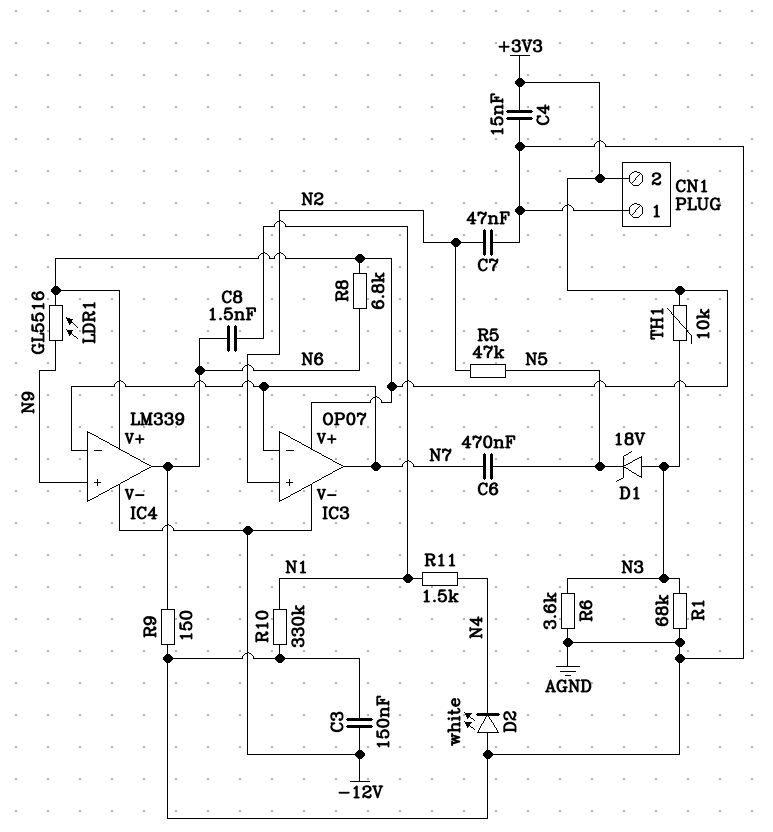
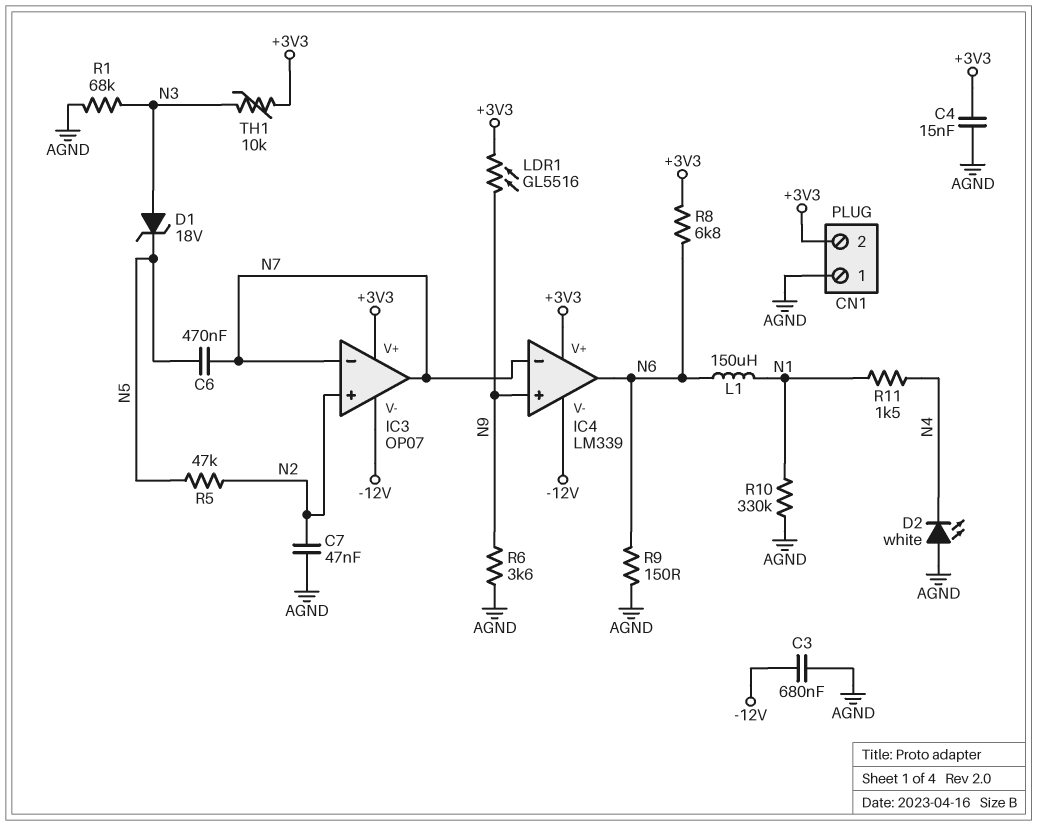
C3: 150nF (-12V, AGND) -> 680nF (-12V, AGND)
C8: 1.5nF (N1, N6) -> none
L1: none -> 150uH (N1, N6)
R6: 3.6k (AGND, N3) -> 3.6k (AGND, N9)

